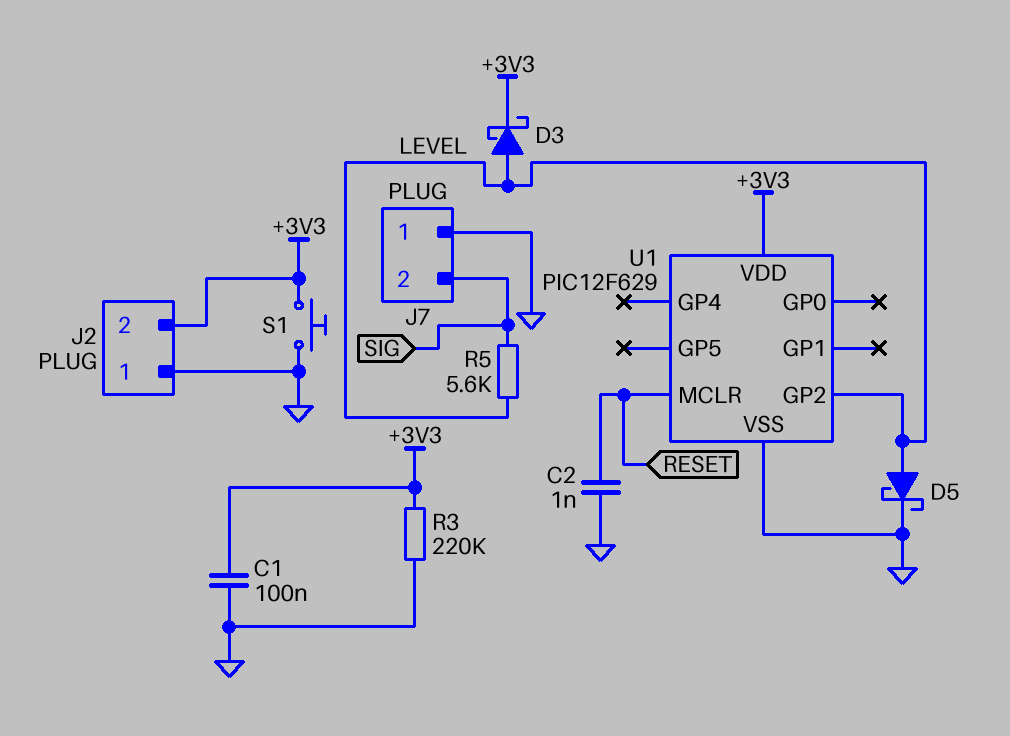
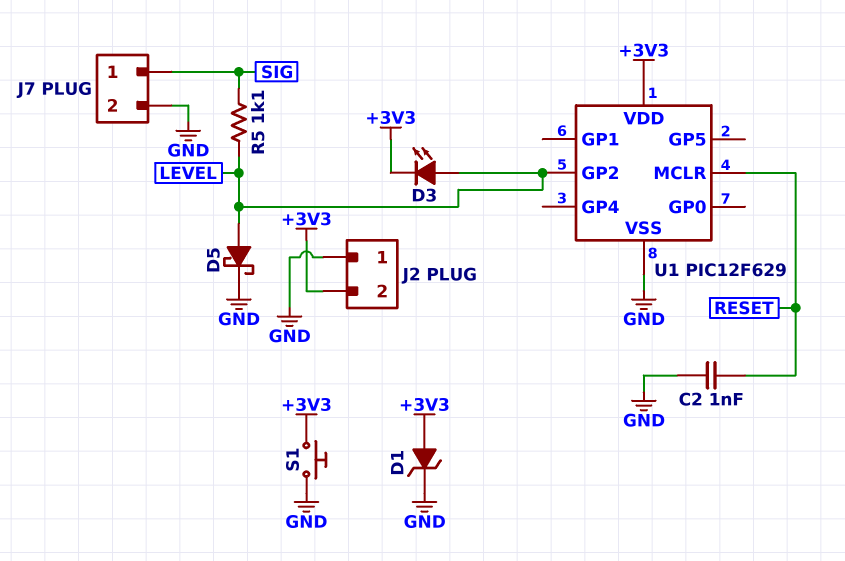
C1: 100nF (+3V3, GND) -> none
D1: none -> zener (A +3V3, K GND)
D3: schottky (A LEVEL, K +3V3) -> LED (A LEVEL, K +3V3)
J7 pin 1: GND -> SIG
J7 pin 2: SIG -> GND
R3: 220k (+3V3, GND) -> none
R5: 5.6k (LEVEL, SIG) -> 1.1k (LEVEL, SIG)

